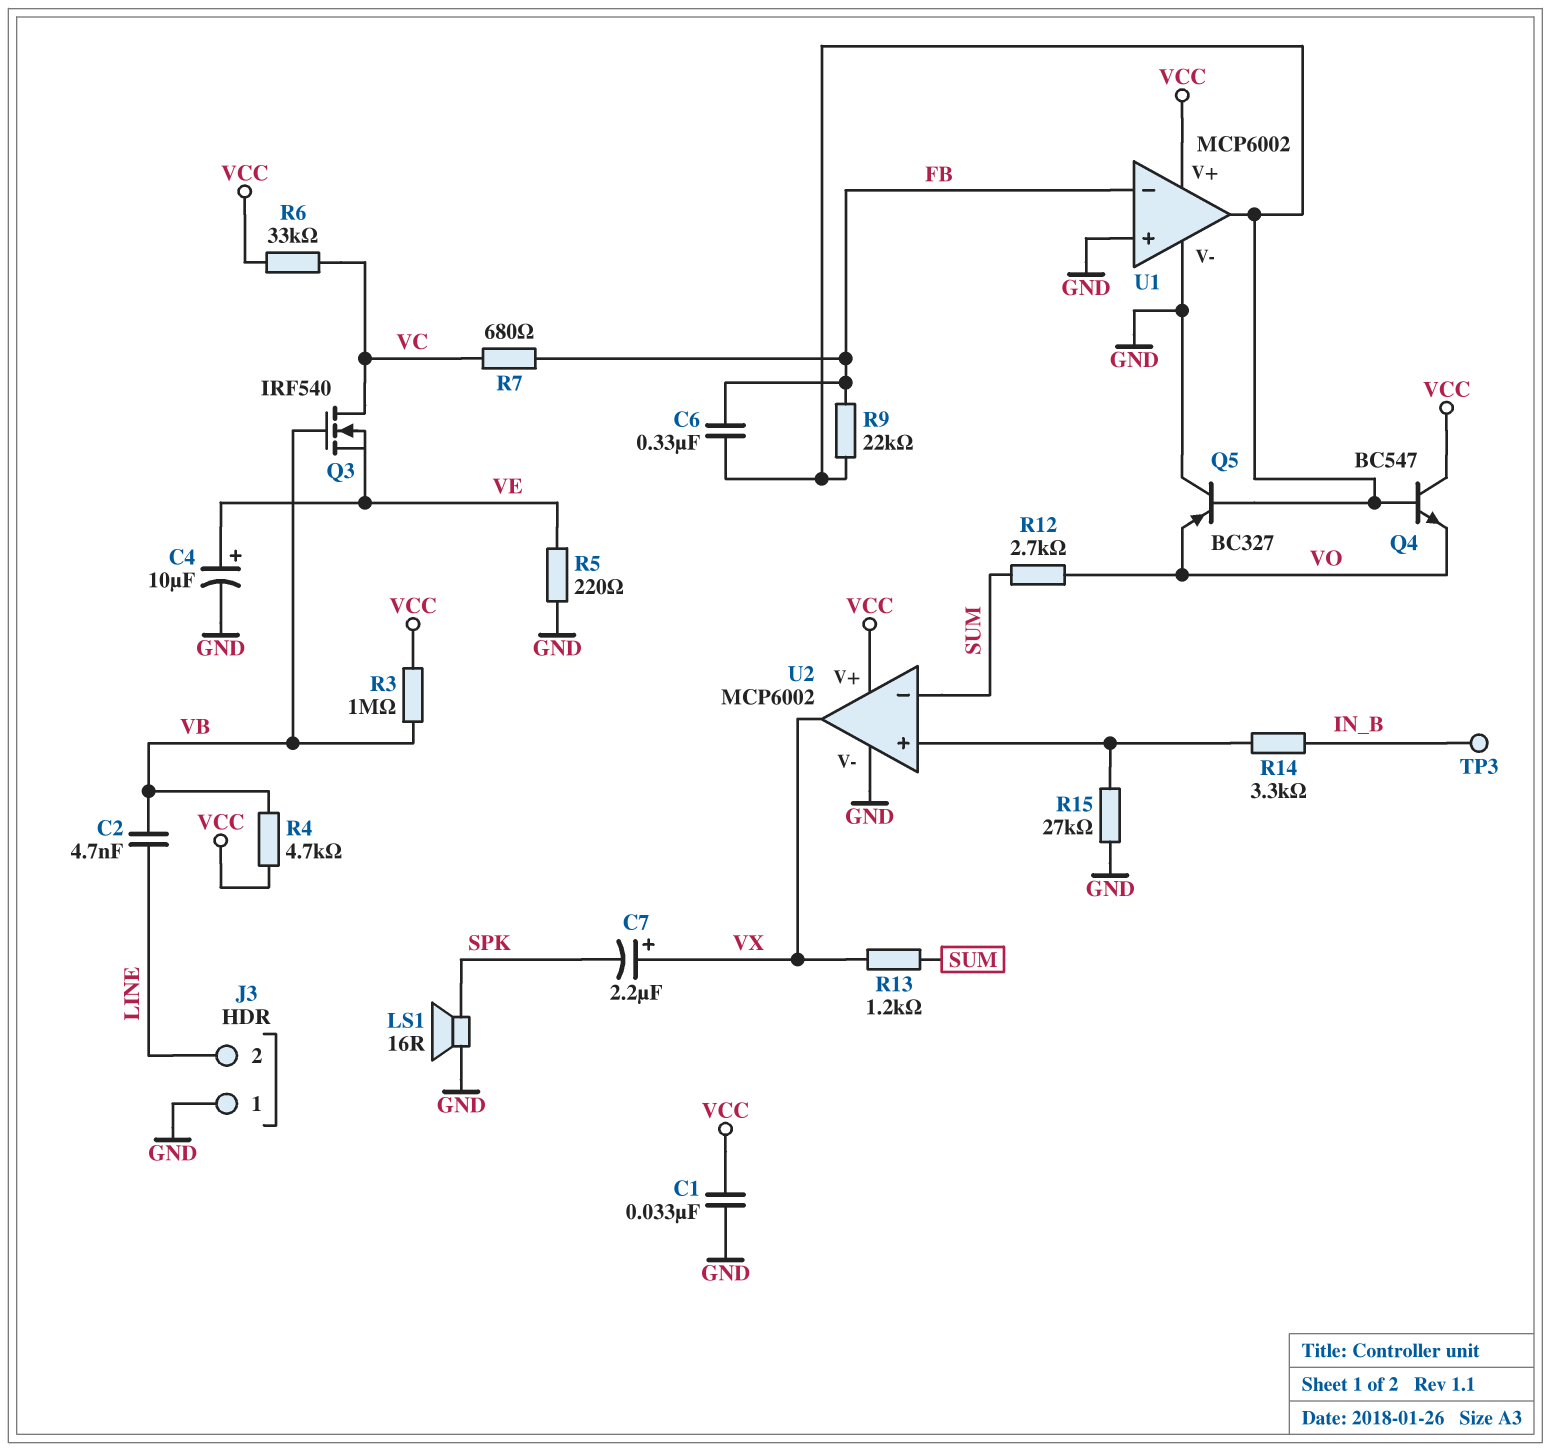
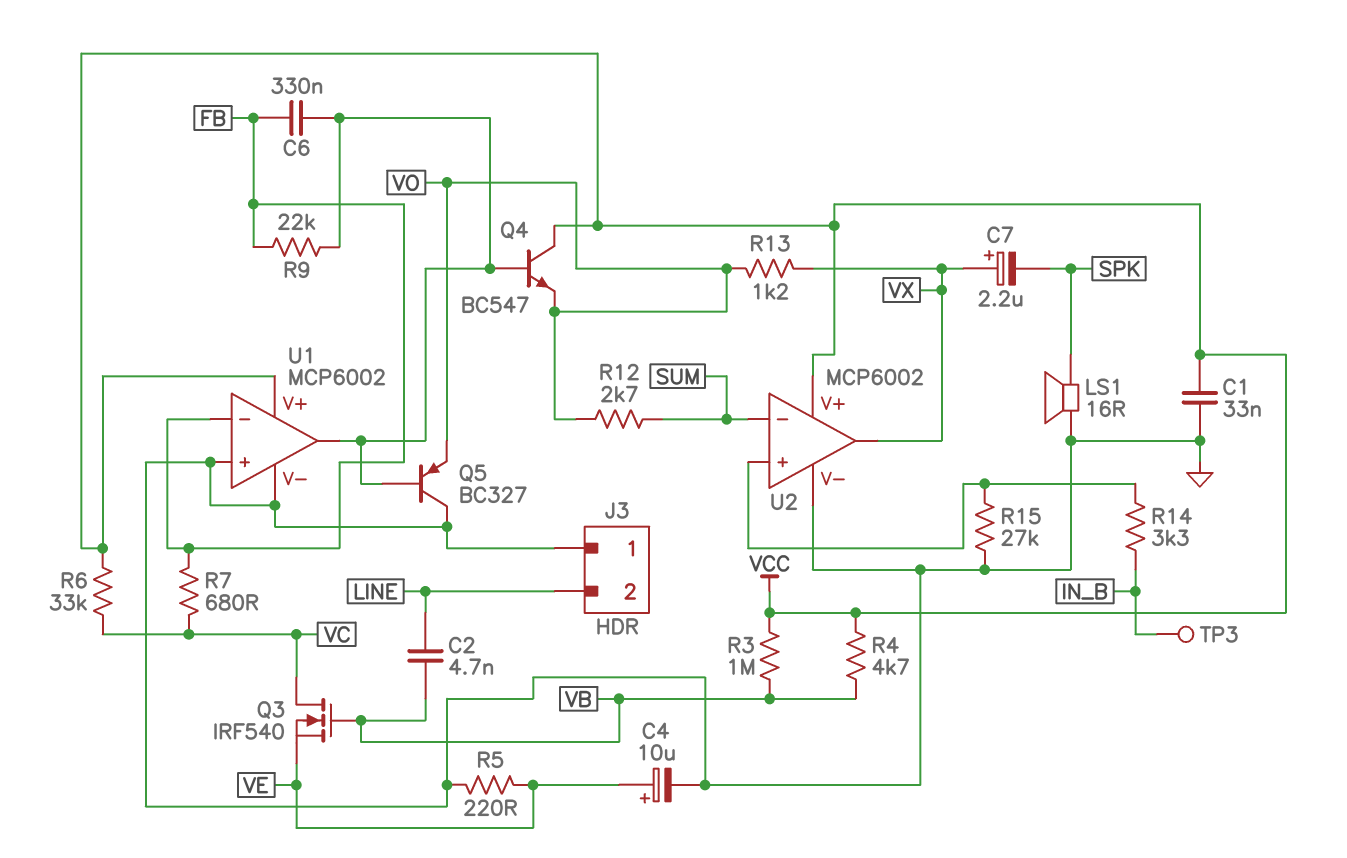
R13: 1.2k (SUM, VX) -> 1.2k (VO, VX)

